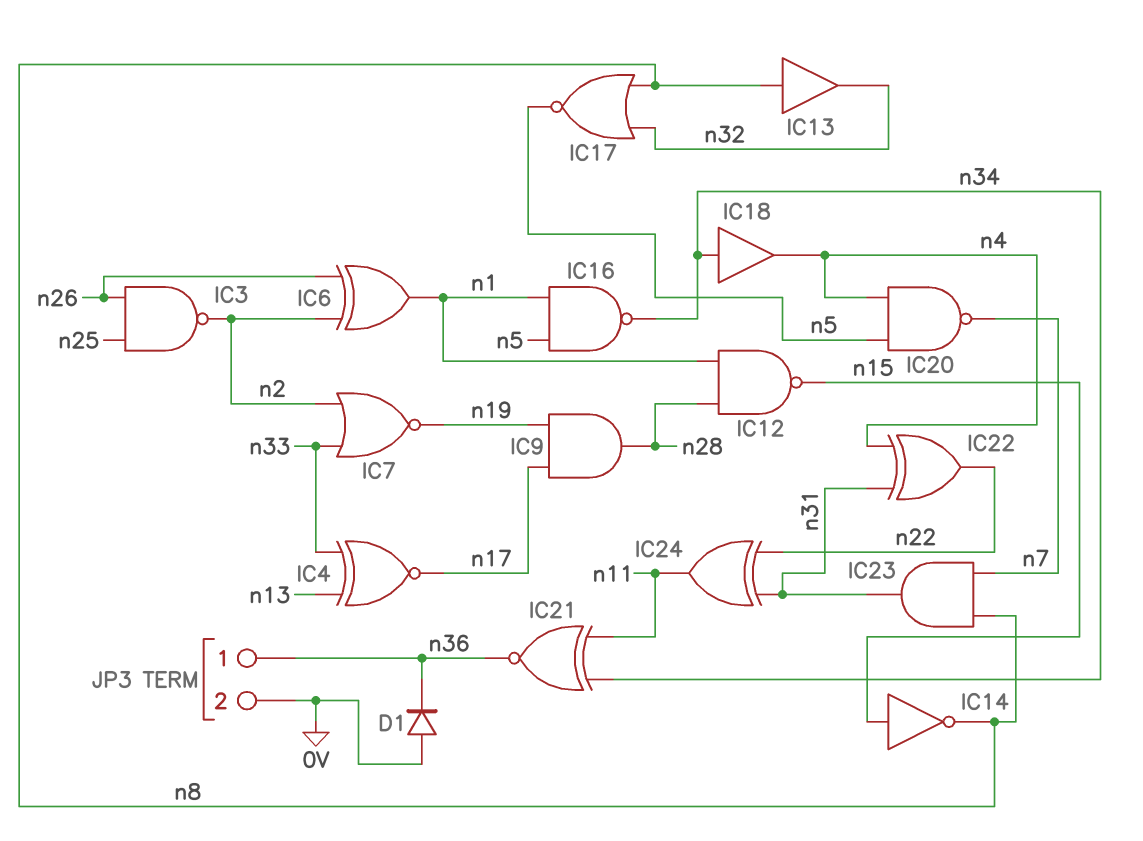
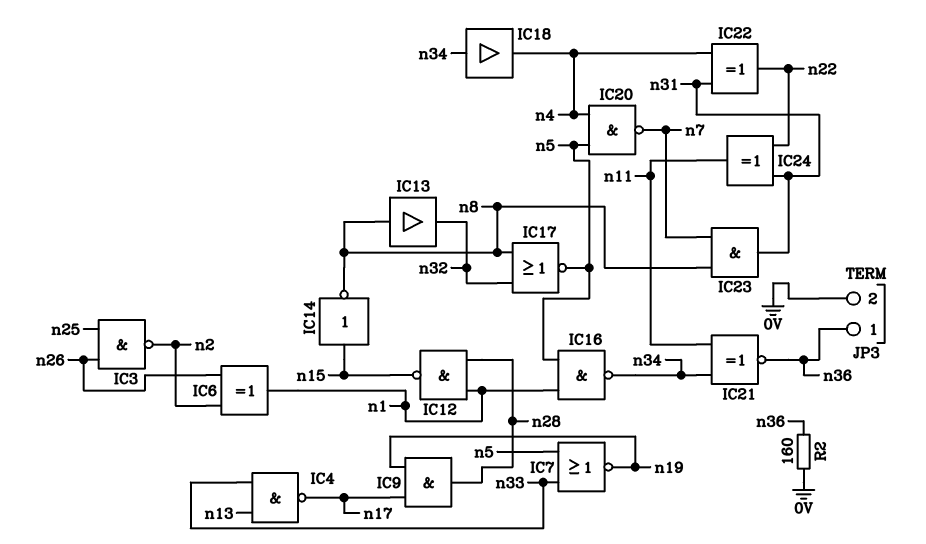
D1: diode (A 0V, K n36) -> none
IC4: XNOR (in n13, in n33, out n17) -> NAND (in n13, in n33, out n17)
IC7: NOR (in n2, in n33, out n19) -> NOR (in n5, in n33, out n19)
R2: none -> 160 (0V, n36)

